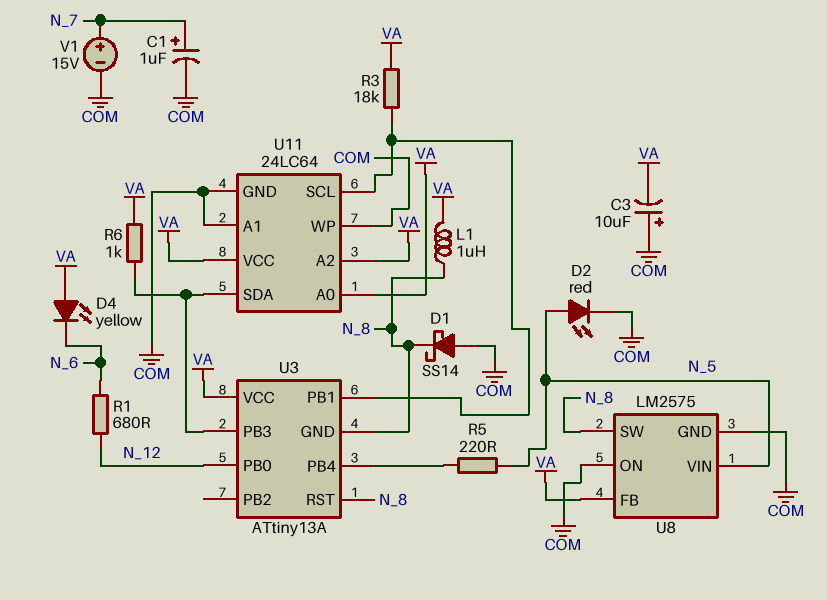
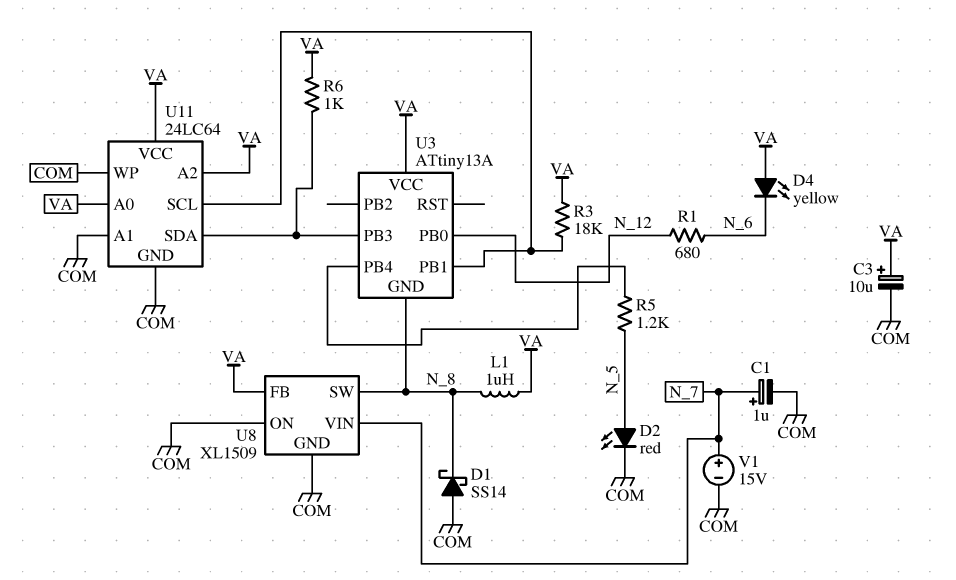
C3: 10uF (plus COM, minus VA) -> 10uF (plus VA, minus COM)
R5: 220 (N_5, U3/PB4) -> 1.2k (N_5, U3/PB4)
U3 pin RST: N_8 -> none
U8: LM2575 -> XL1509
U8 pin VIN: N_5 -> N_7

